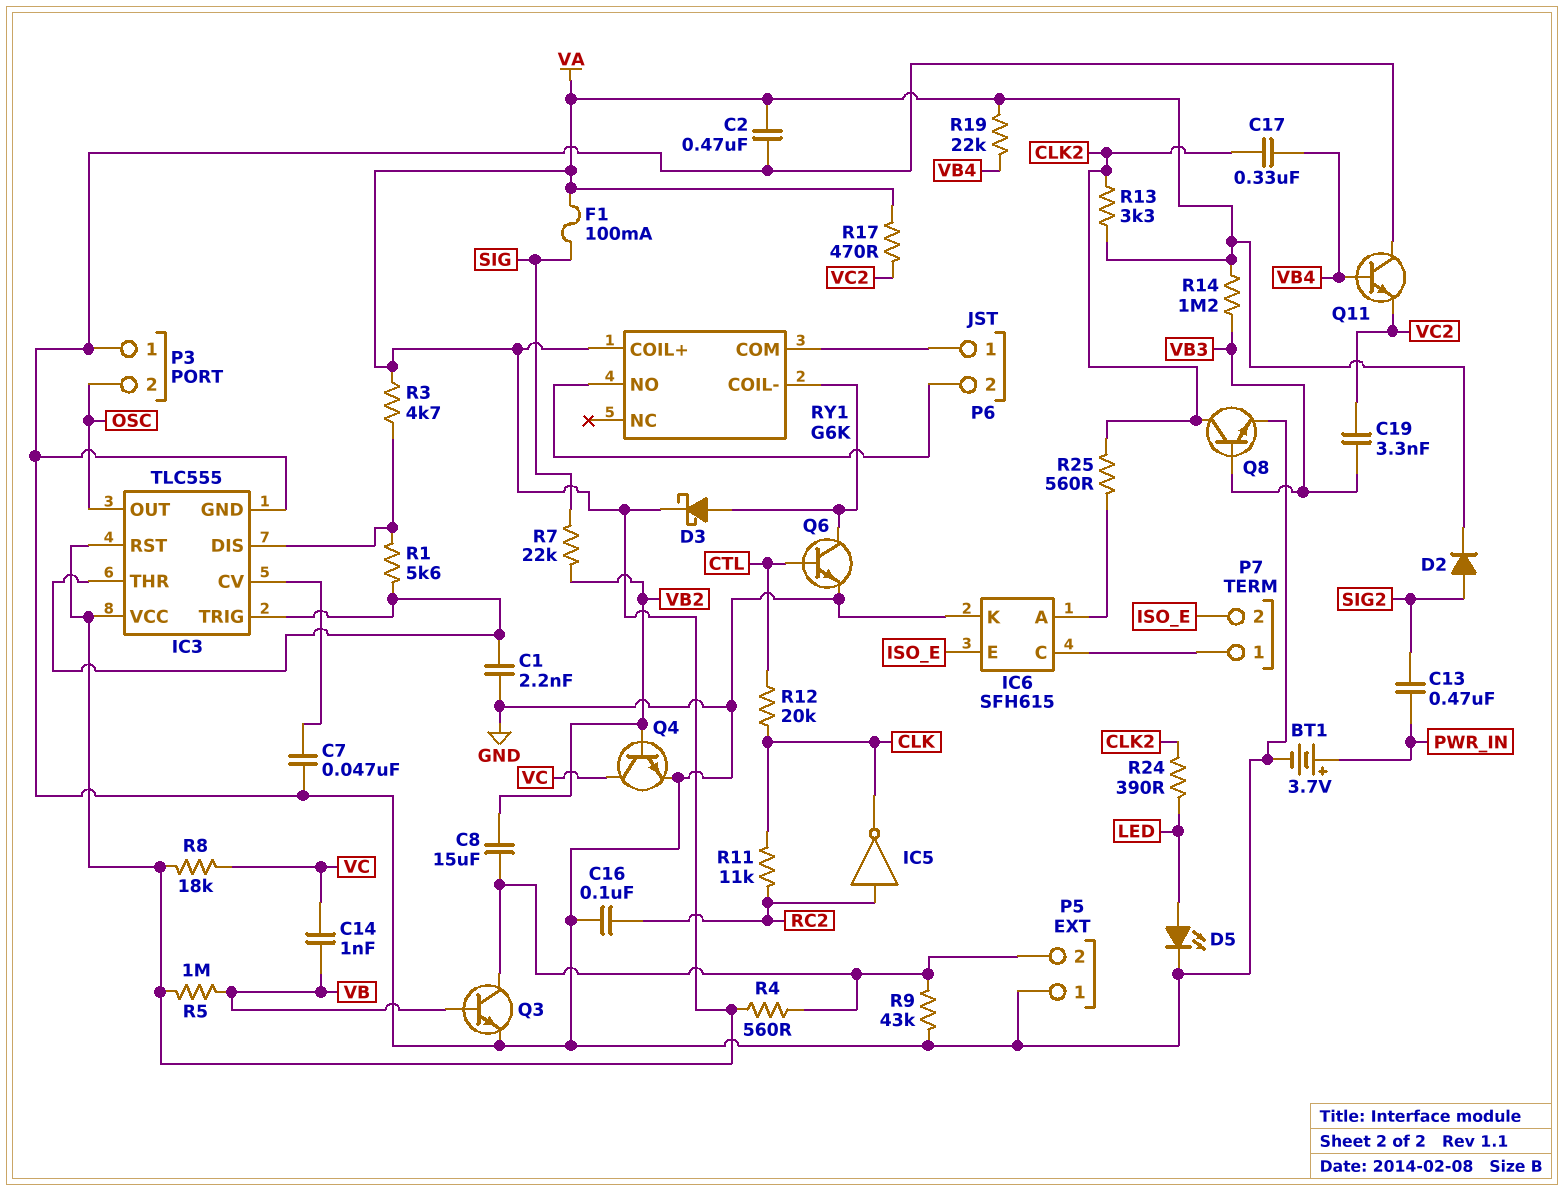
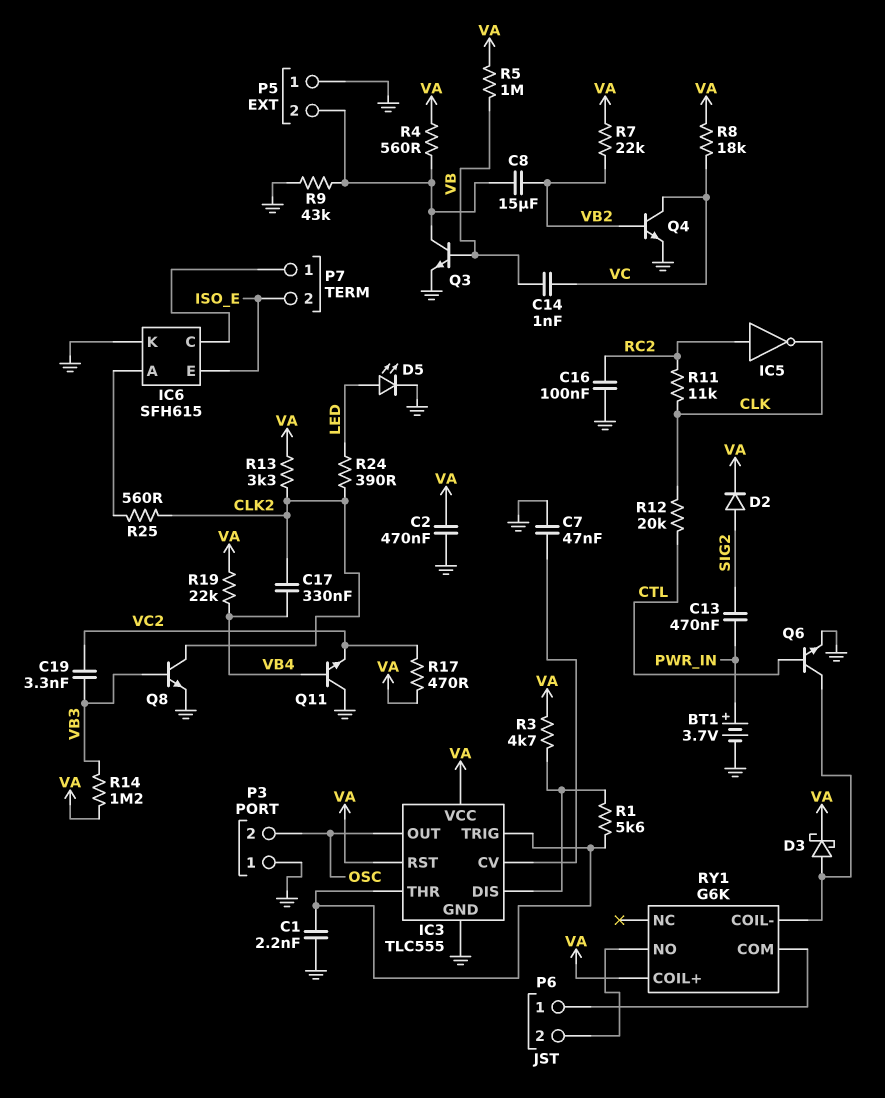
F1: 100mA (SIG, VA) -> none
R7: 22k (SIG, VB2) -> 22k (VA, VB2)

